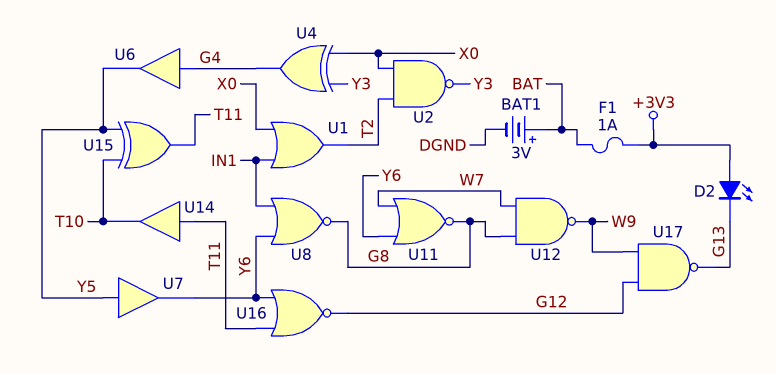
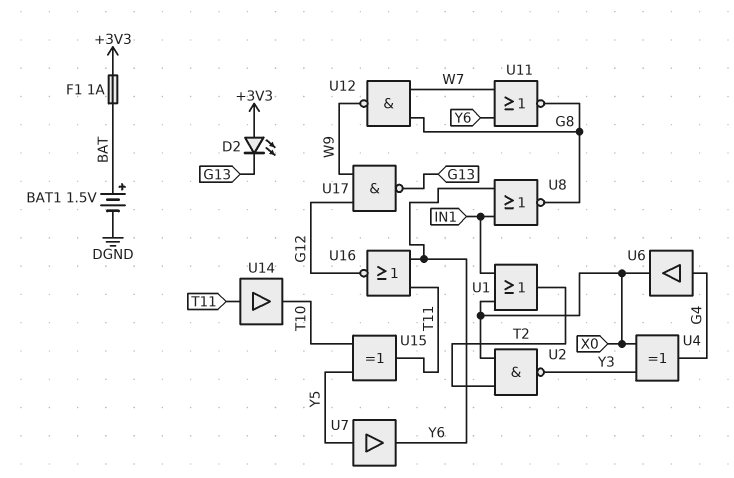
BAT1: 3V (plus BAT, minus DGND) -> 1.5V (plus BAT, minus DGND)
U6: buffer (in G4, out Y5) -> buffer (in G4, out X0)

